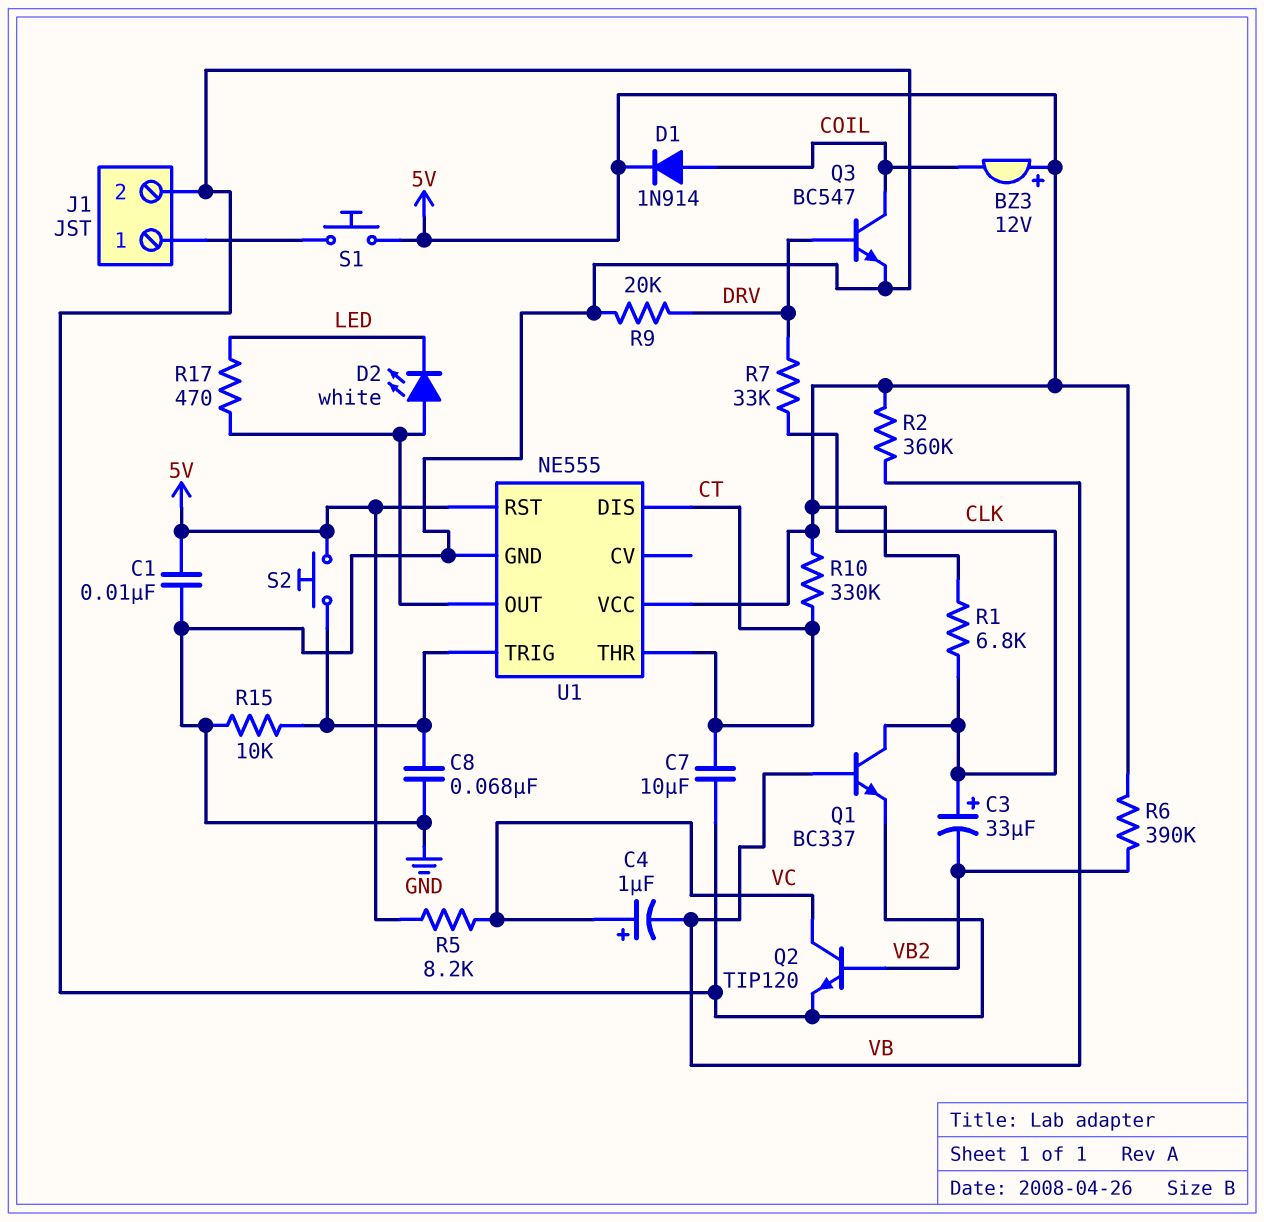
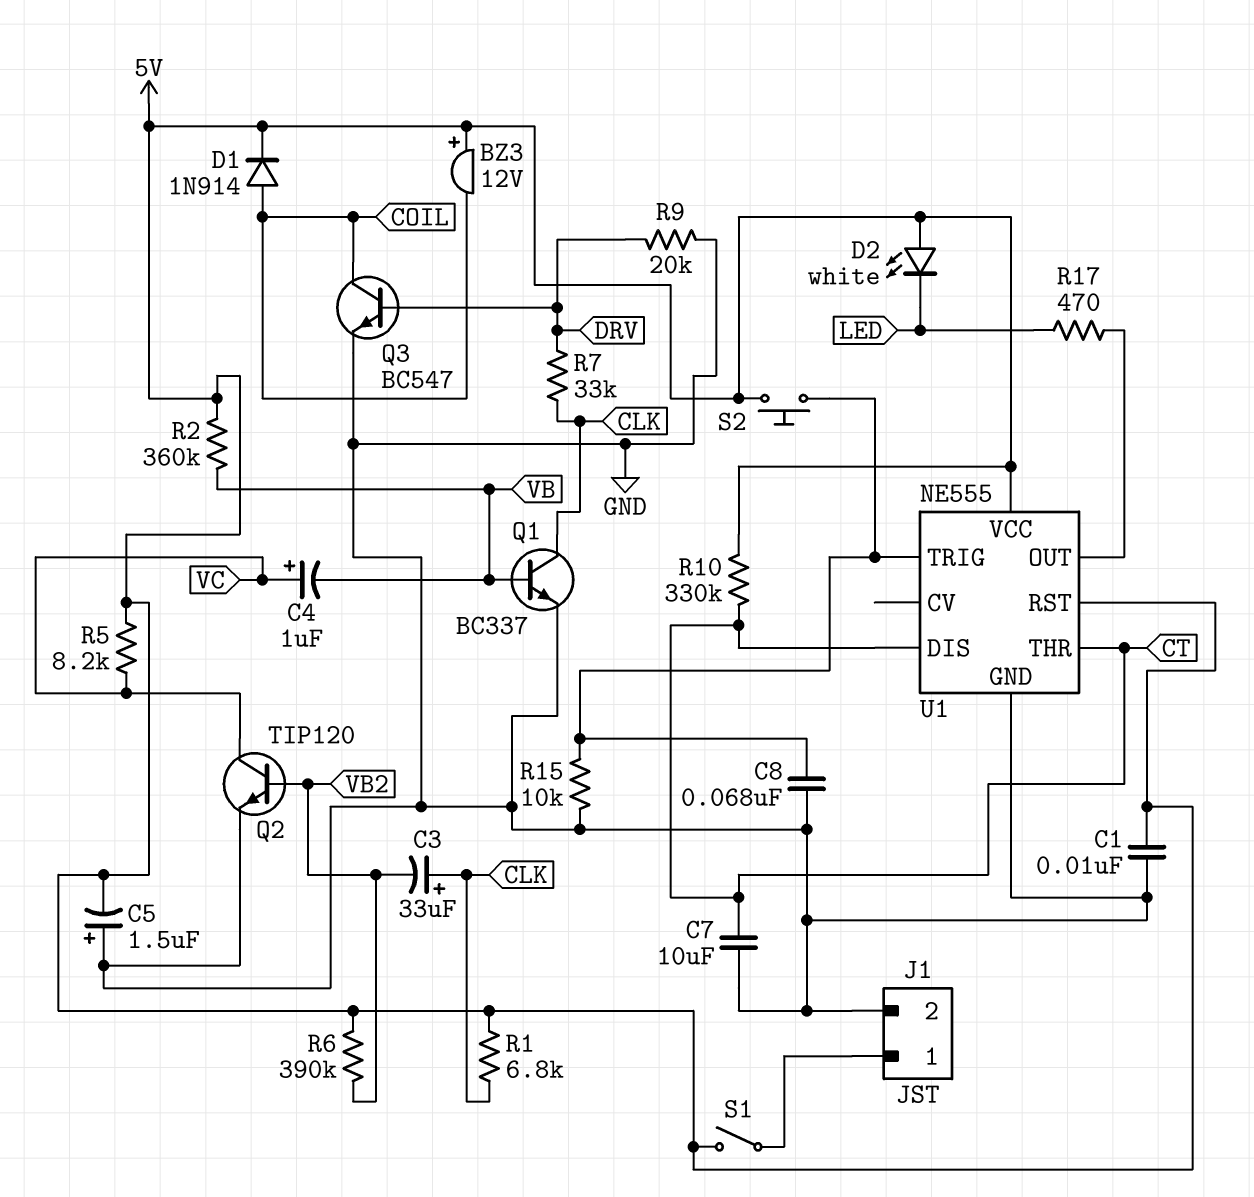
C5: none -> 1.5uF (plus GND, minus 5V)
D2: LED white (A U1/OUT, K LED) -> LED white (A 5V, K LED)
S1: button (5V, J1/1) -> switch (5V, J1/1)

